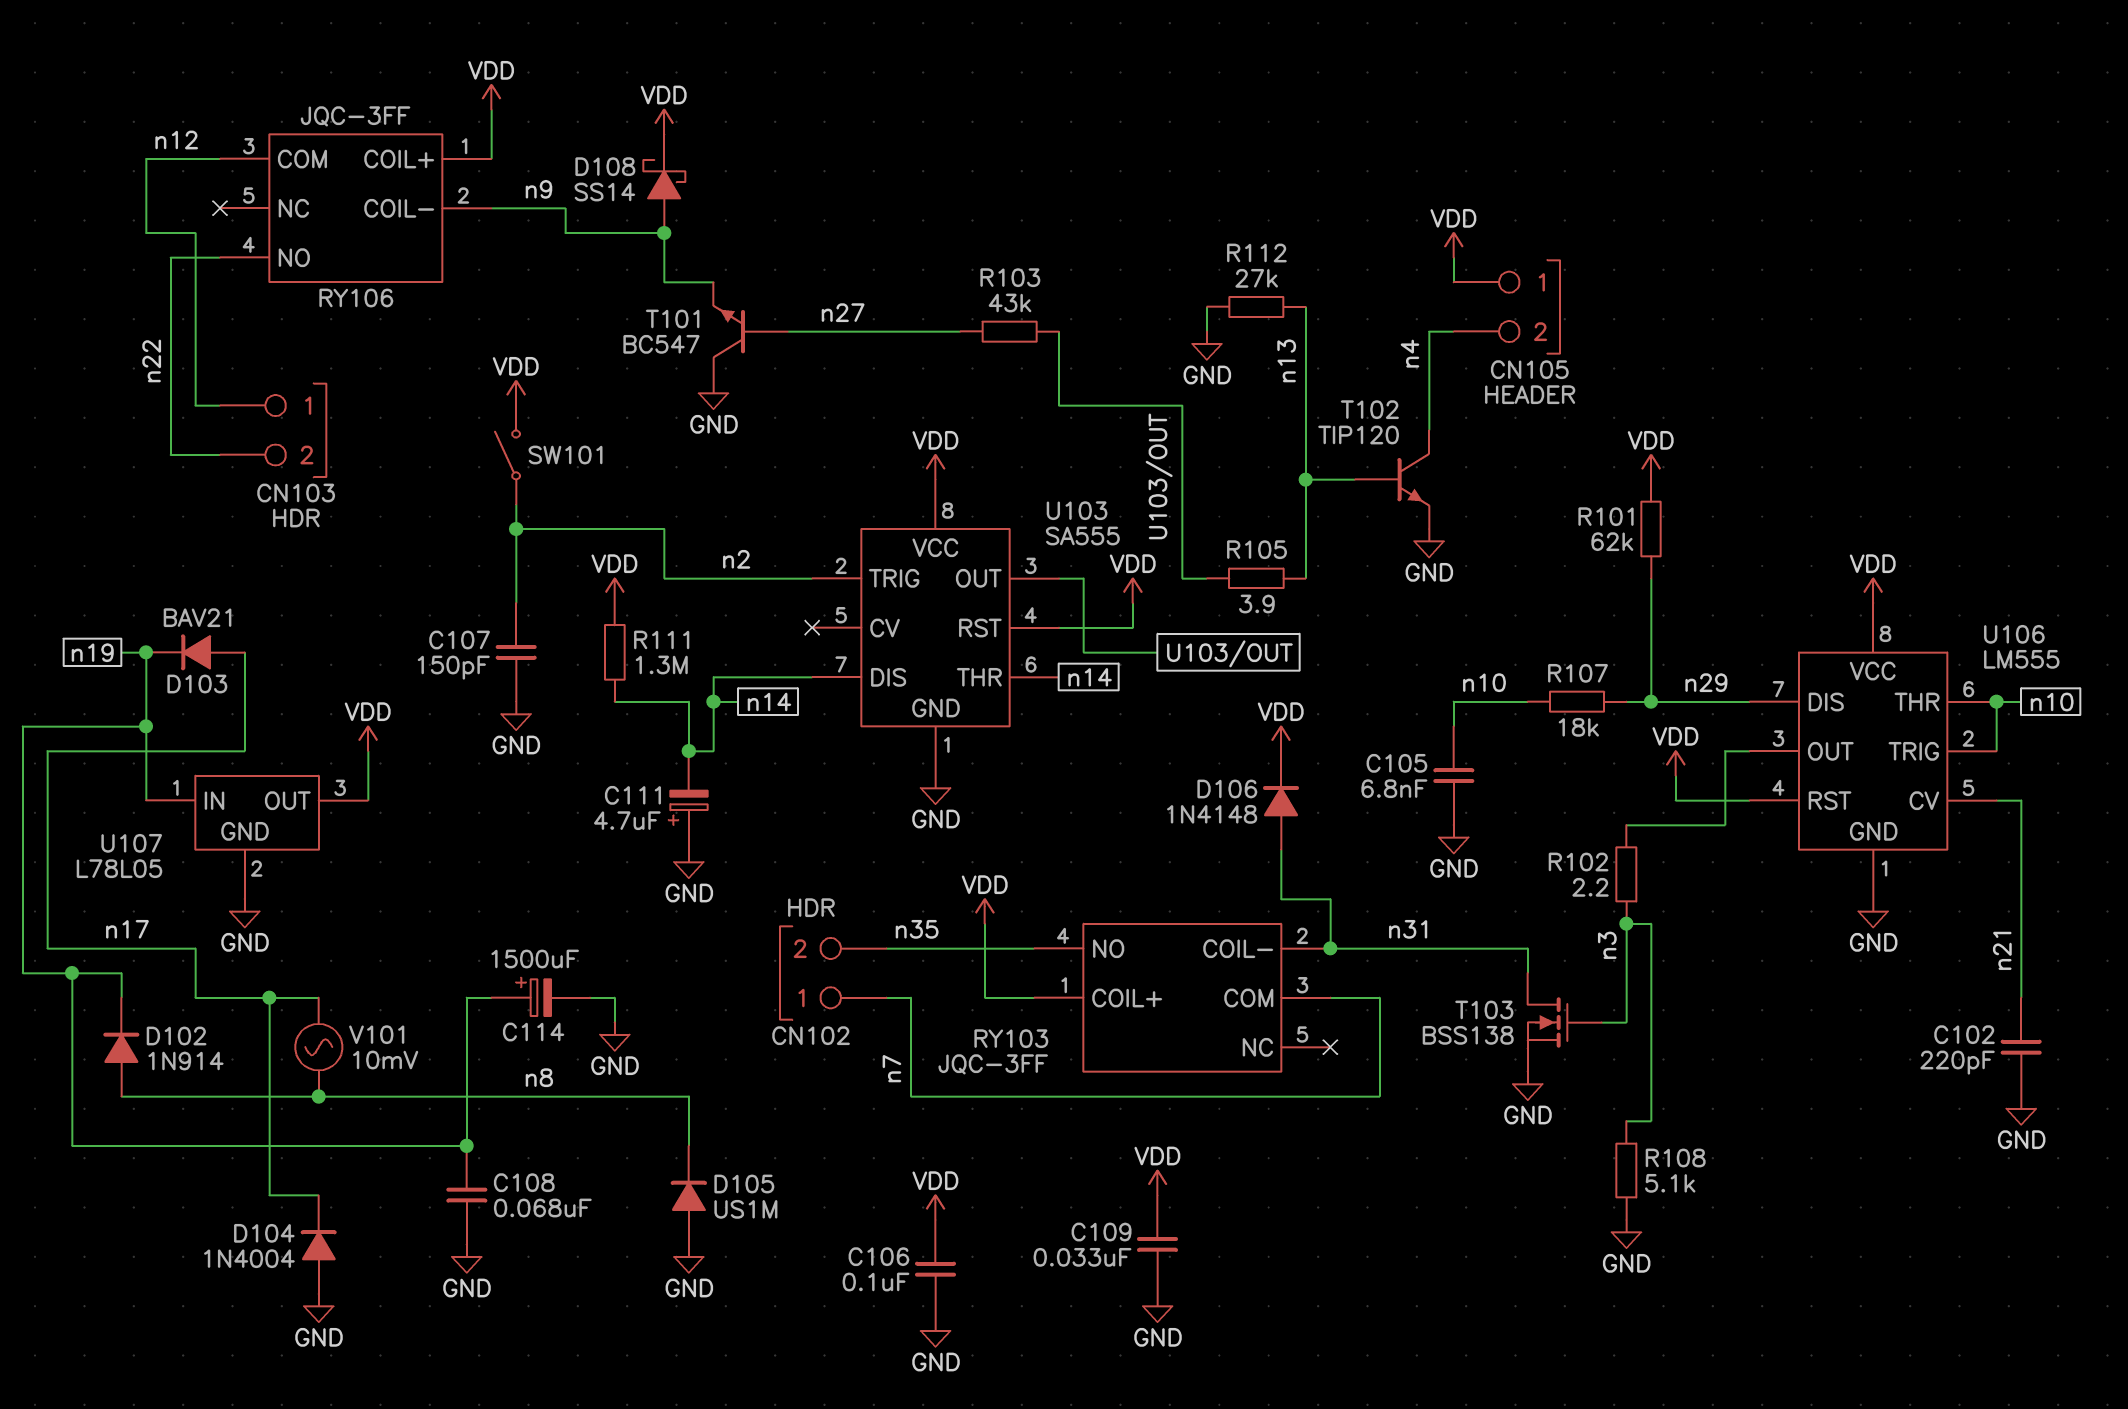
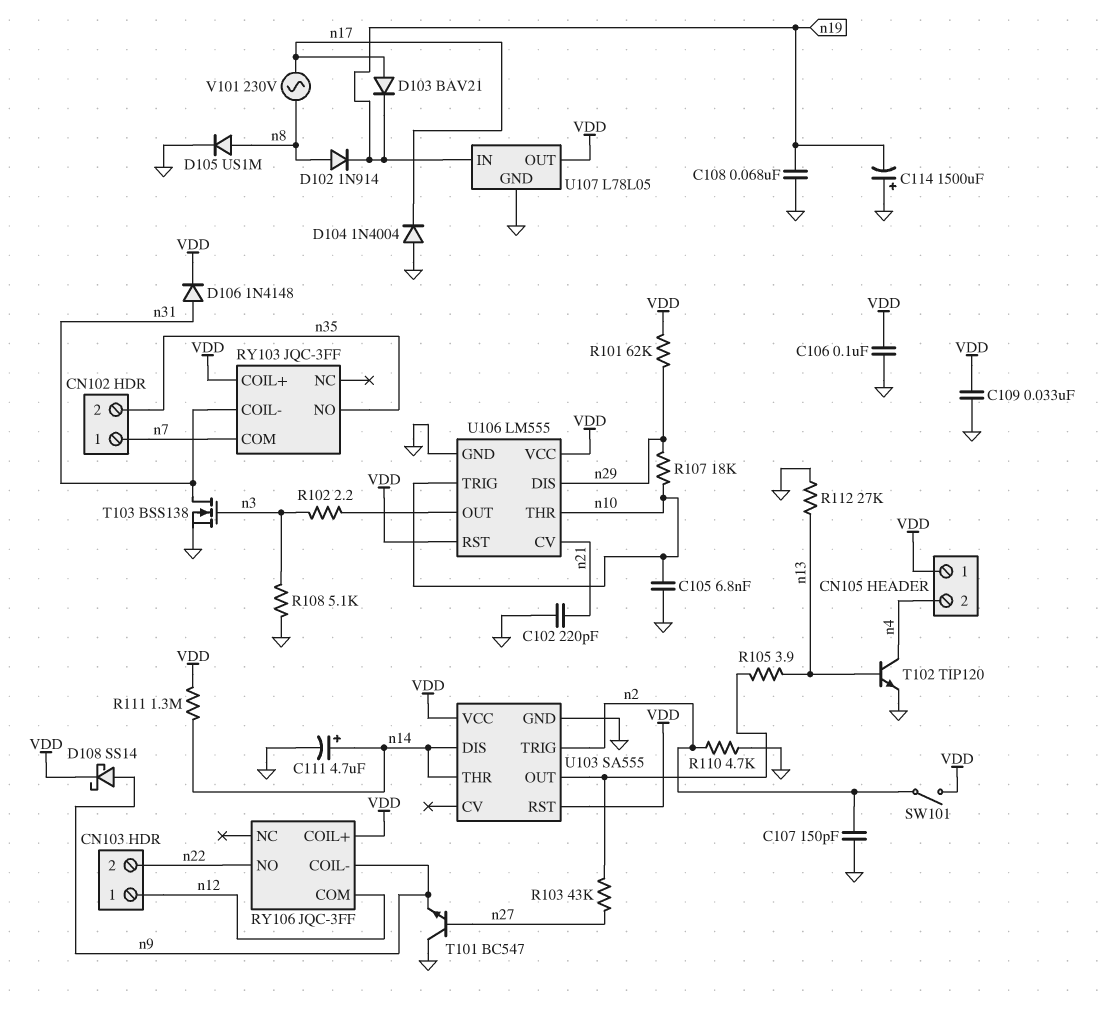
C111: 4.7uF (plus GND, minus n14) -> 4.7uF (plus n14, minus GND)
C114: 1500uF (plus n19, minus GND) -> 1500uF (plus GND, minus n19)
D105: diode US1M (A GND, K n8) -> diode US1M (A n8, K GND)
R110: none -> 4.7k (GND, n2)
V101: AC 10mV (n8, n17) -> AC 230V (n8, n17)

